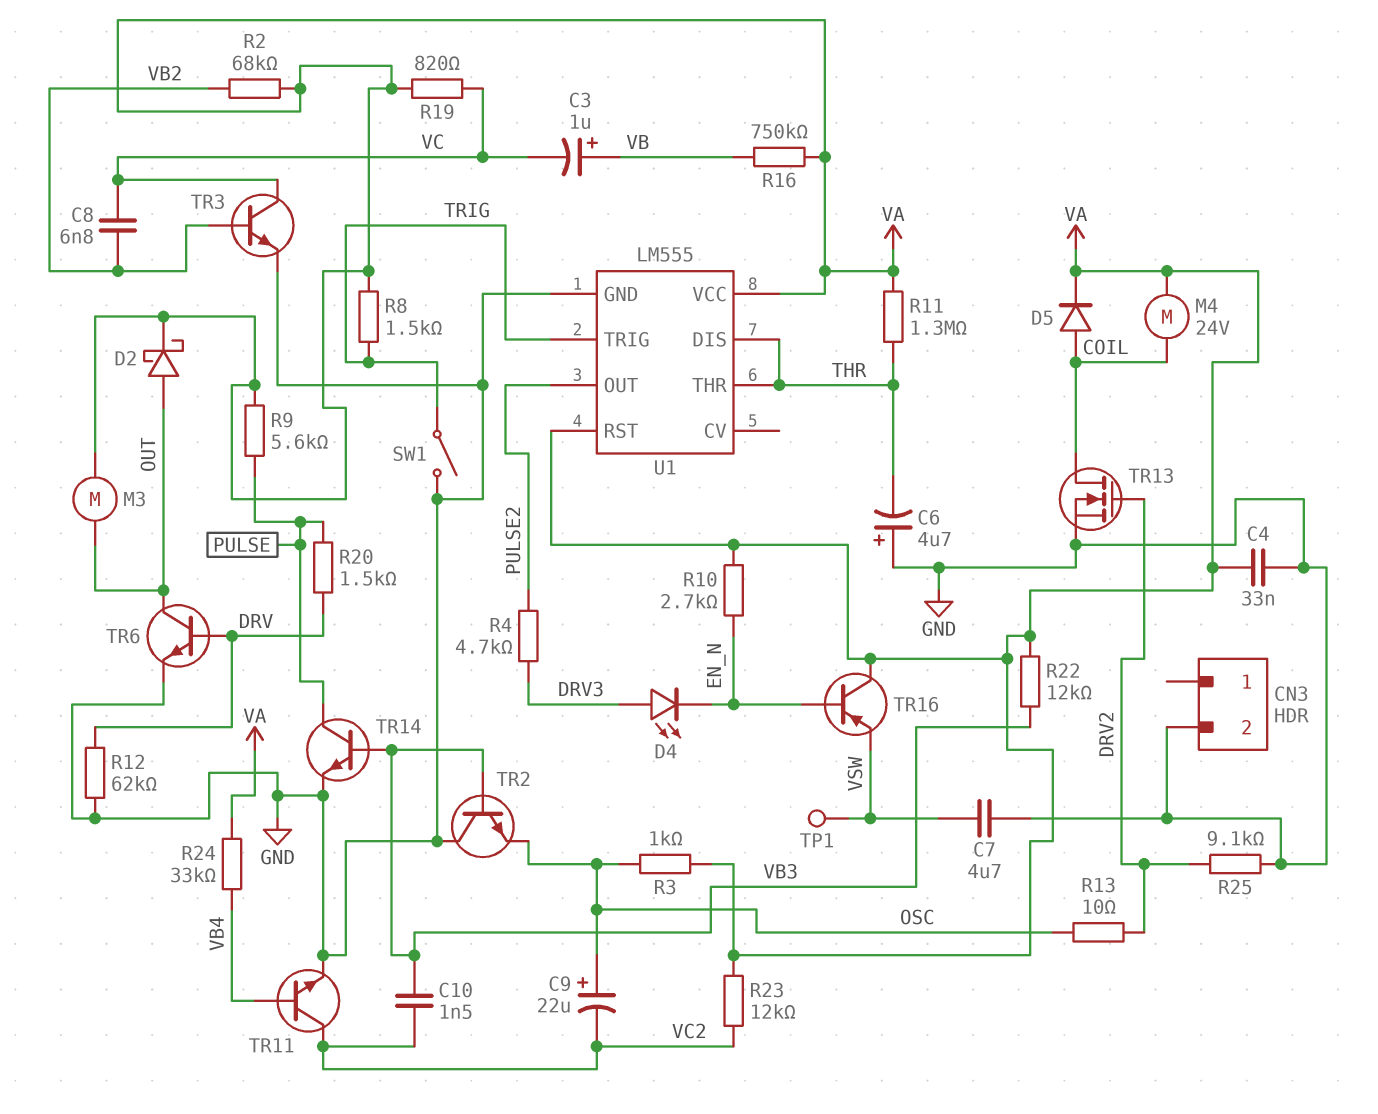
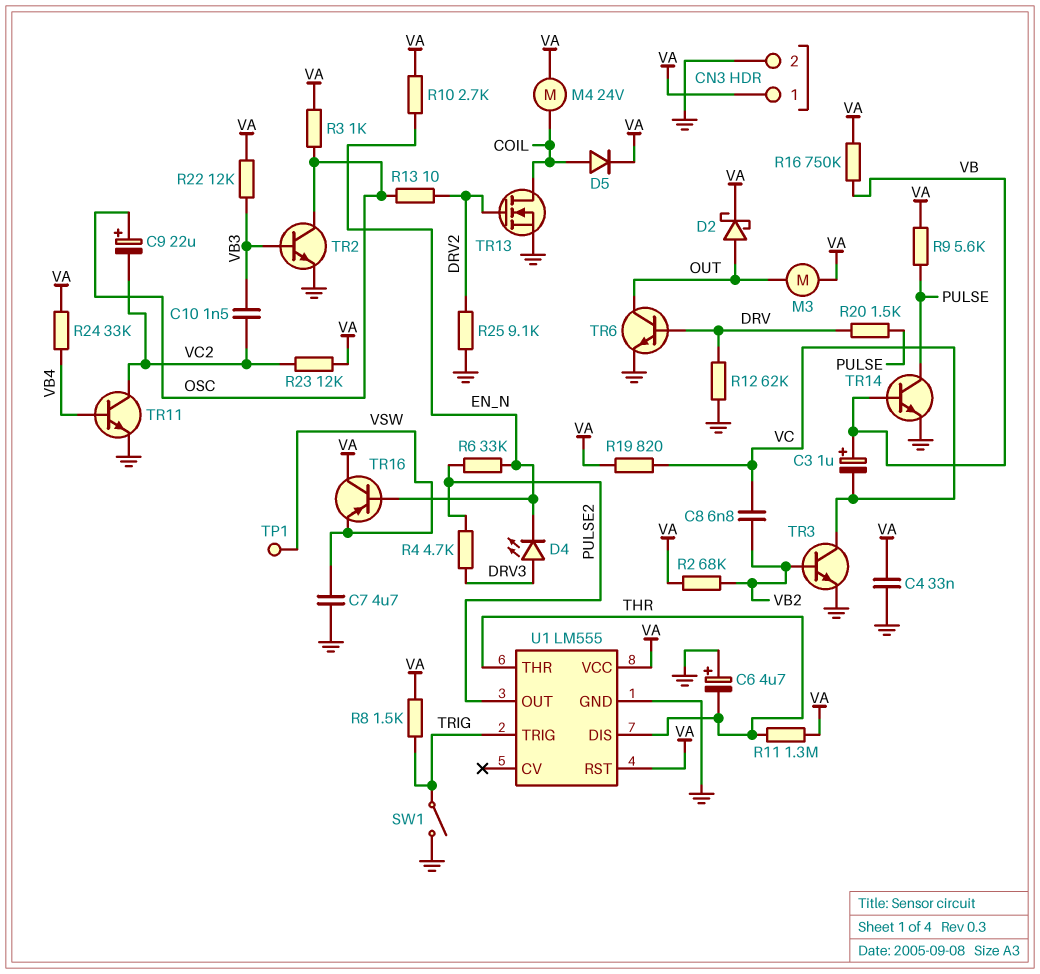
CN3 pin 1: none -> VA
R6: none -> 33k (EN_N, PULSE2)
TR2: NPN (B VB3, C GND, E OSC) -> NPN (B VB3, C OSC, E GND)
TR14: NPN (B VB3, C PULSE, E GND) -> NPN (B VB, C PULSE, E GND)

